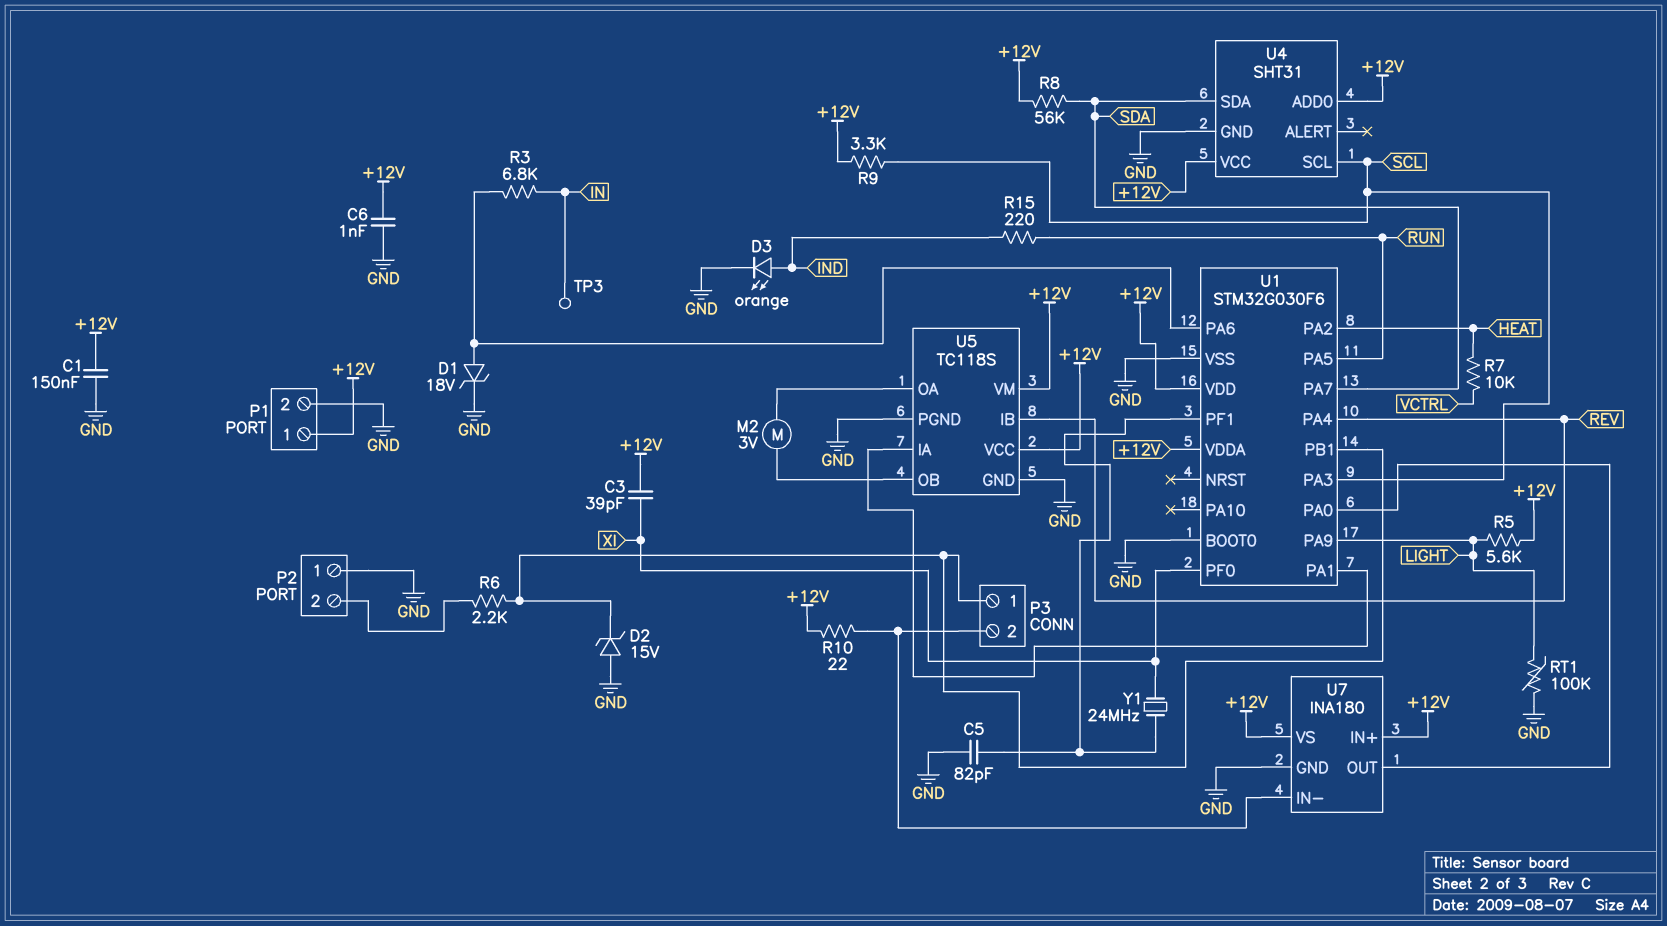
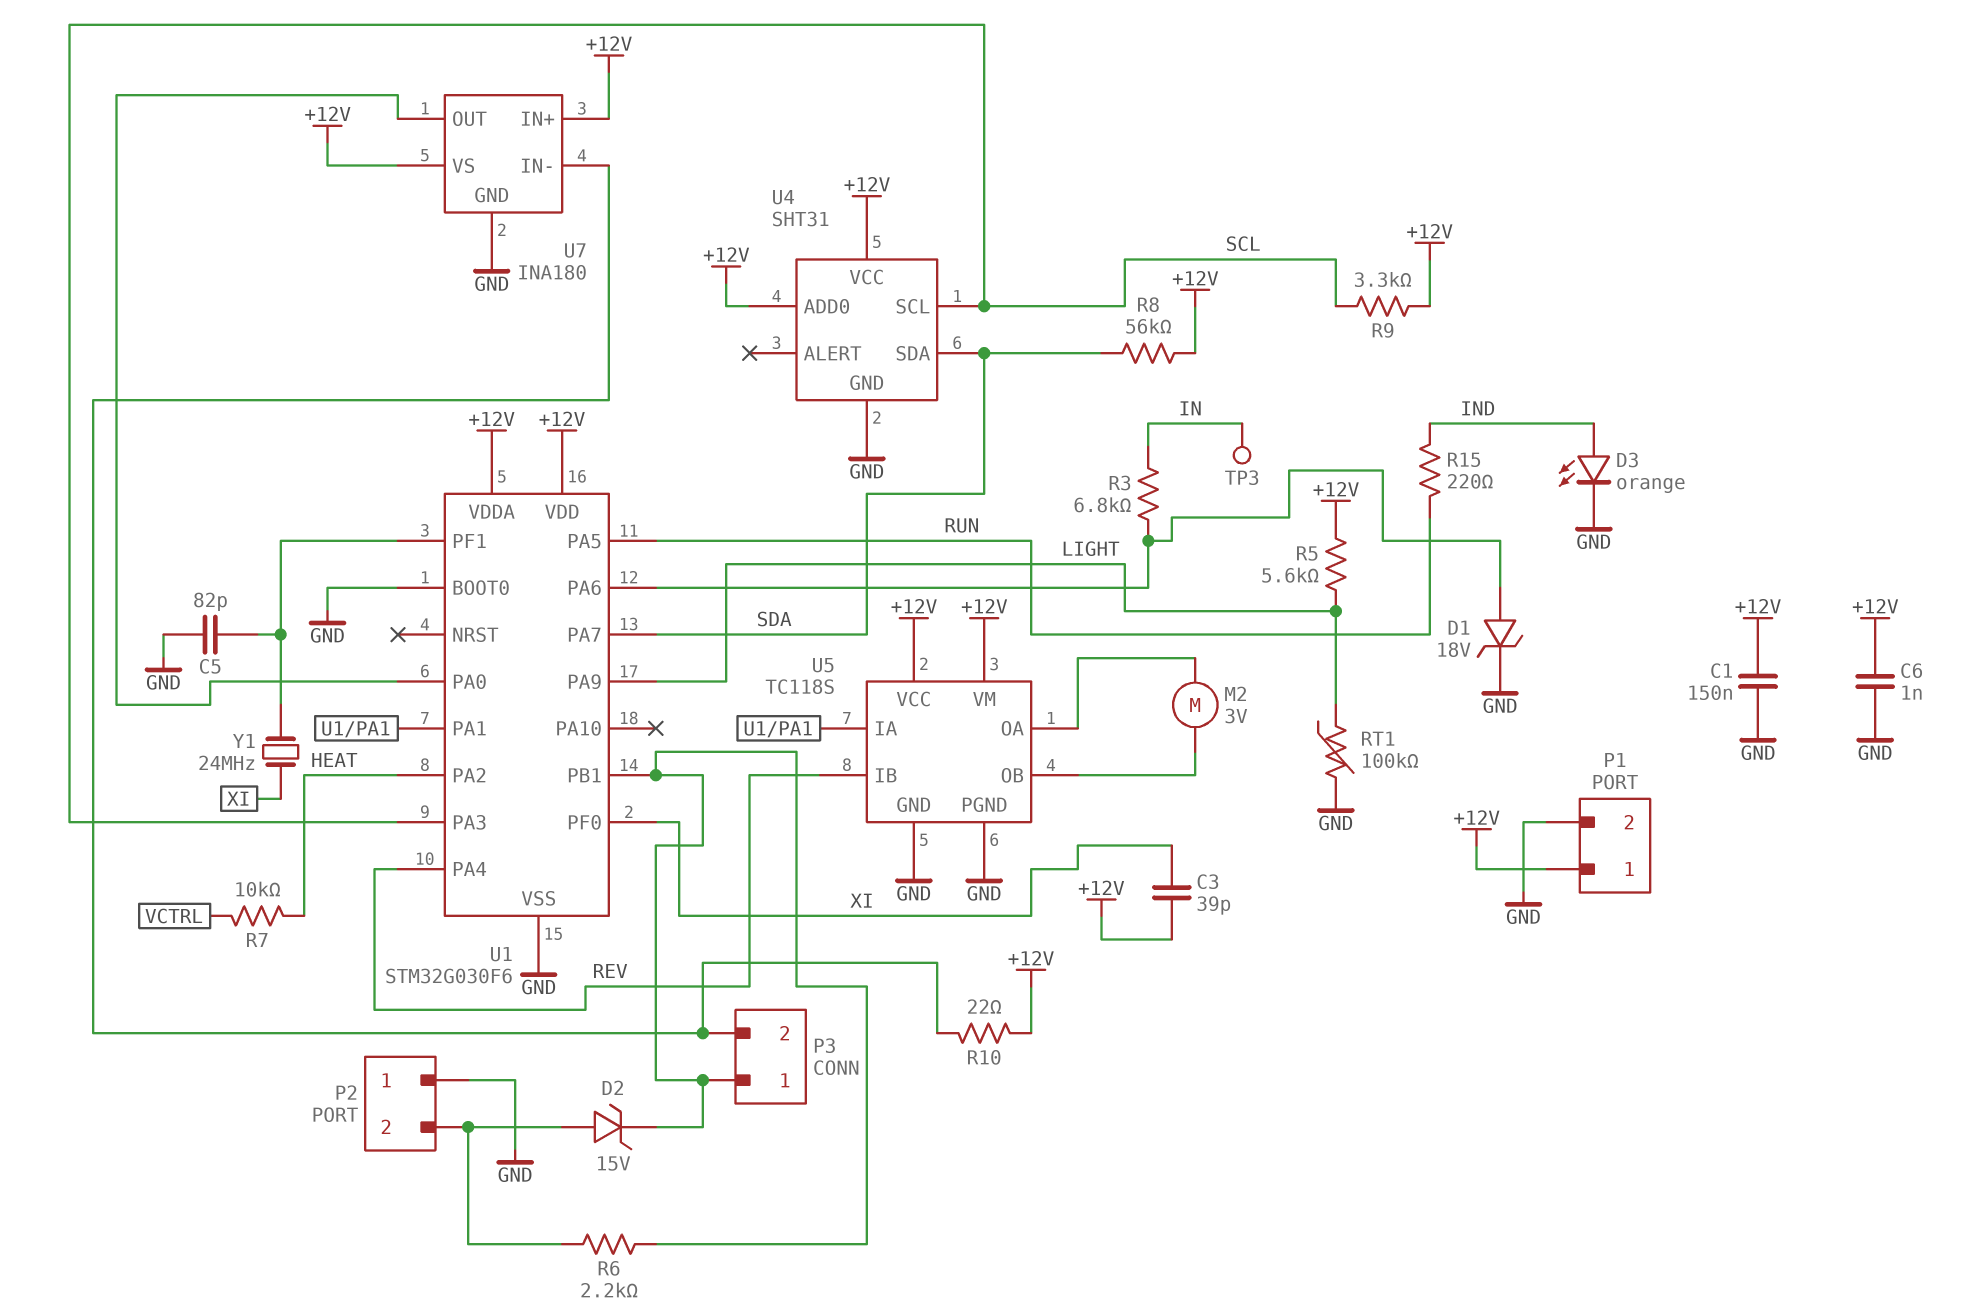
D2: zener 15V (A GND, K P3/1) -> zener 15V (A P2/2, K P3/1)

